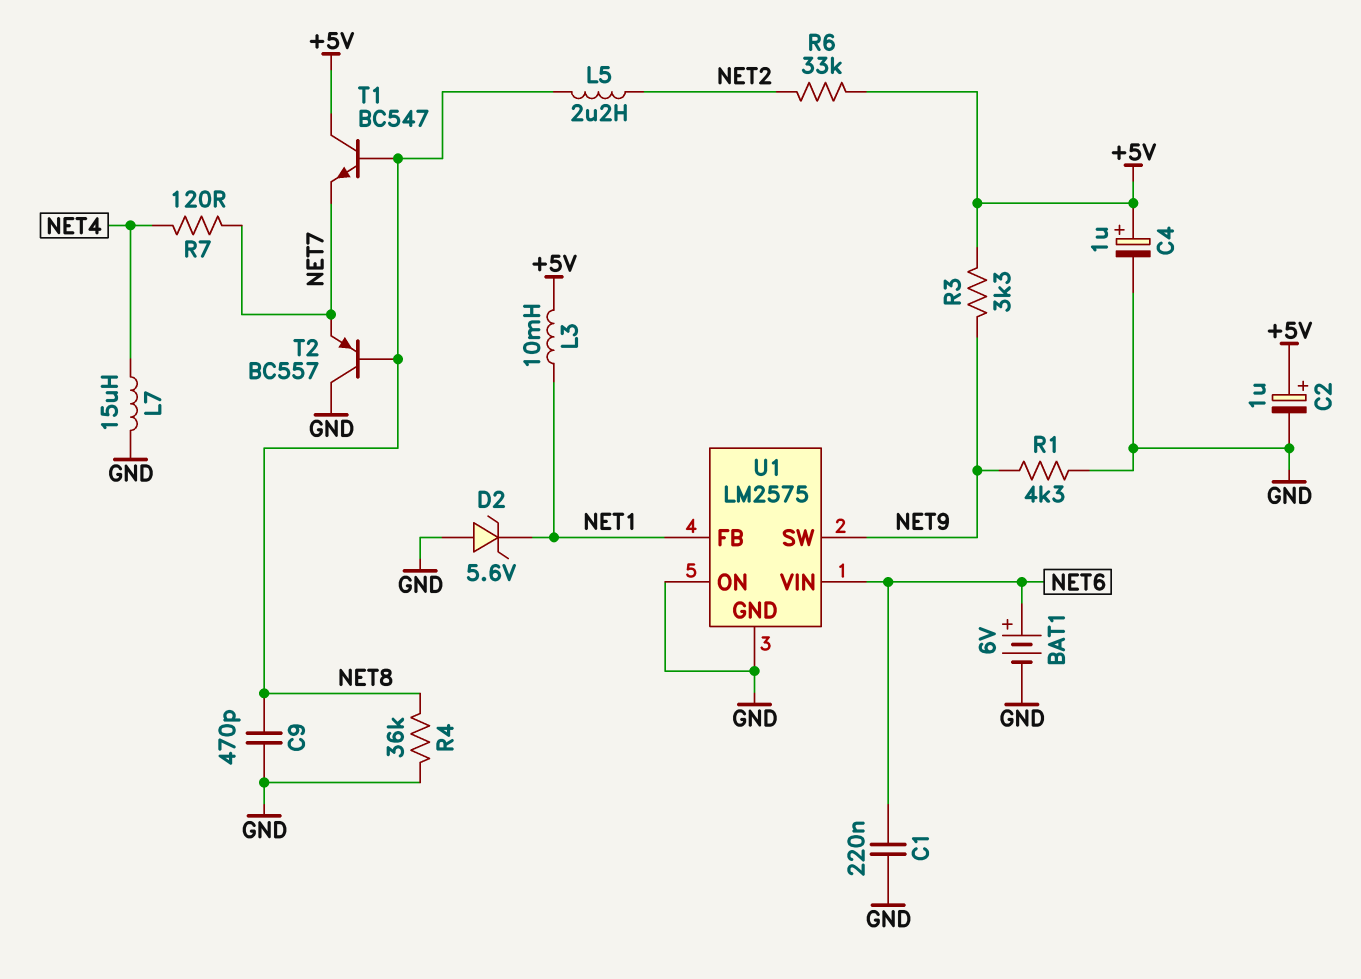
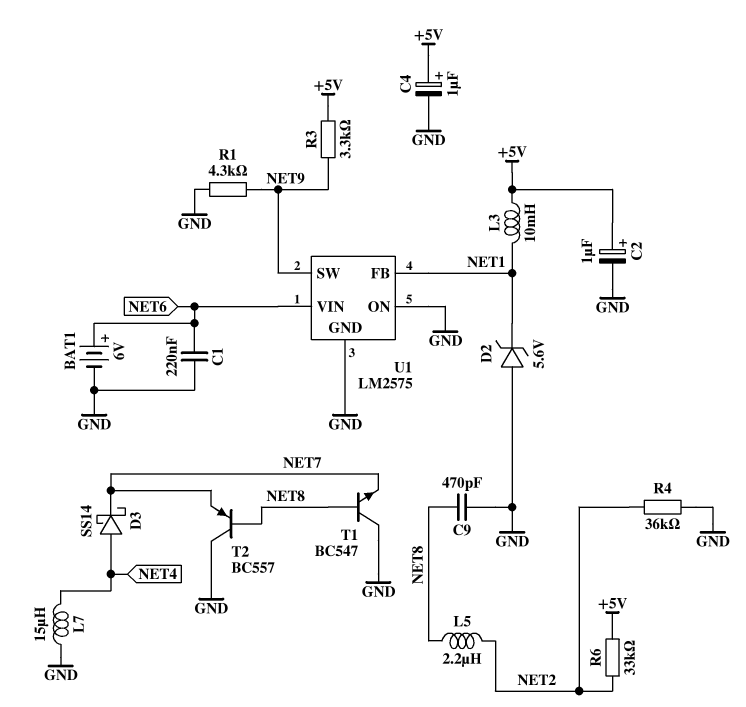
D3: none -> schottky SS14 (A NET4, K NET7)
R4: 36k (GND, NET8) -> 36k (GND, NET2)
R7: 120 (NET4, NET7) -> none
T1: NPN BC547 (B NET8, C +5V, E NET7) -> NPN BC547 (B NET8, C GND, E NET7)

